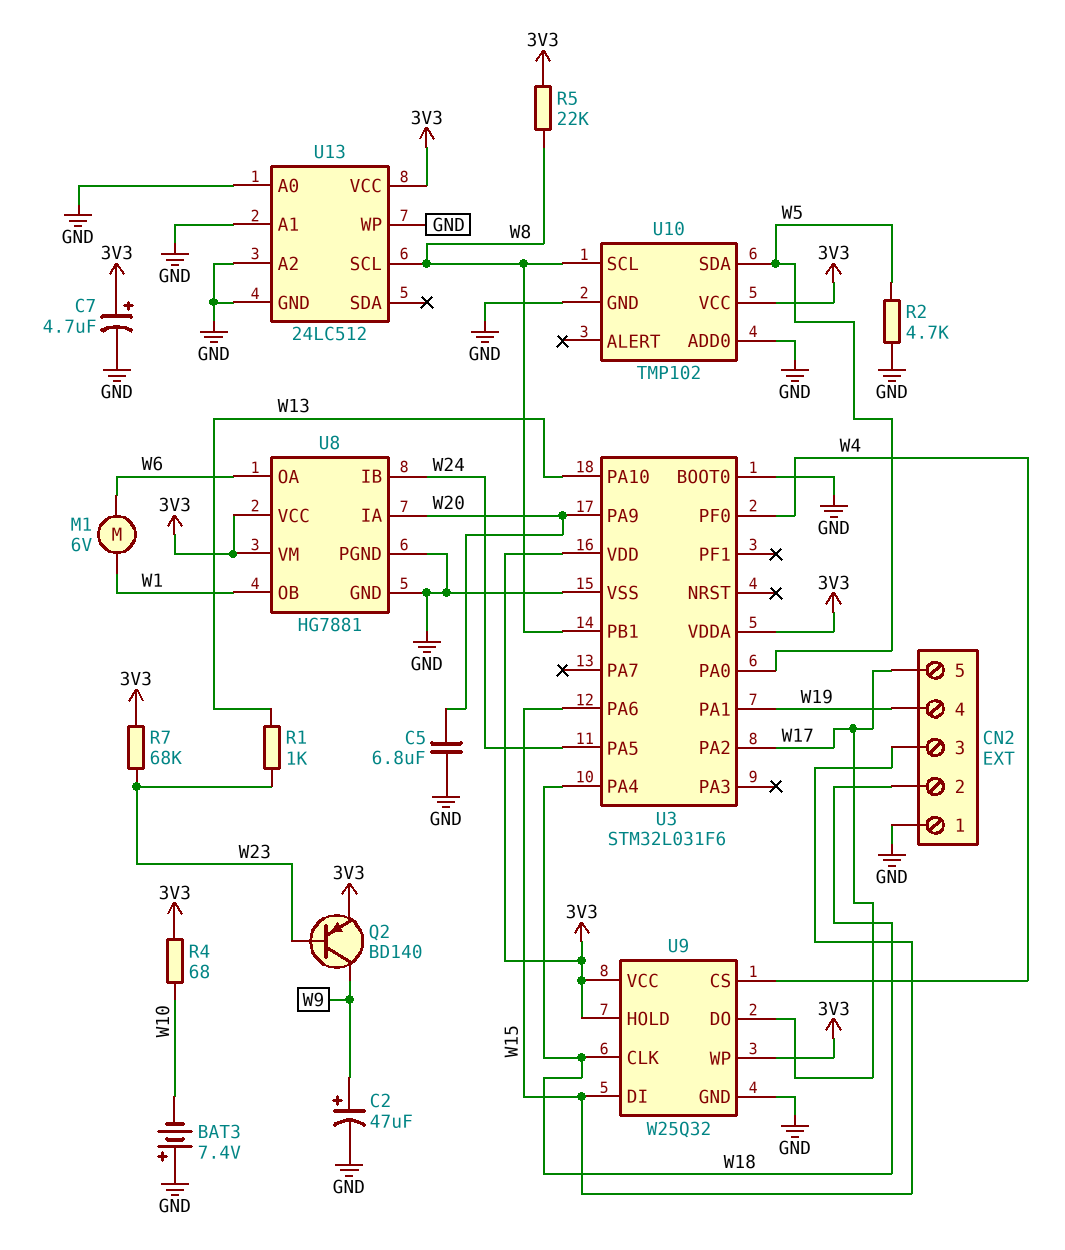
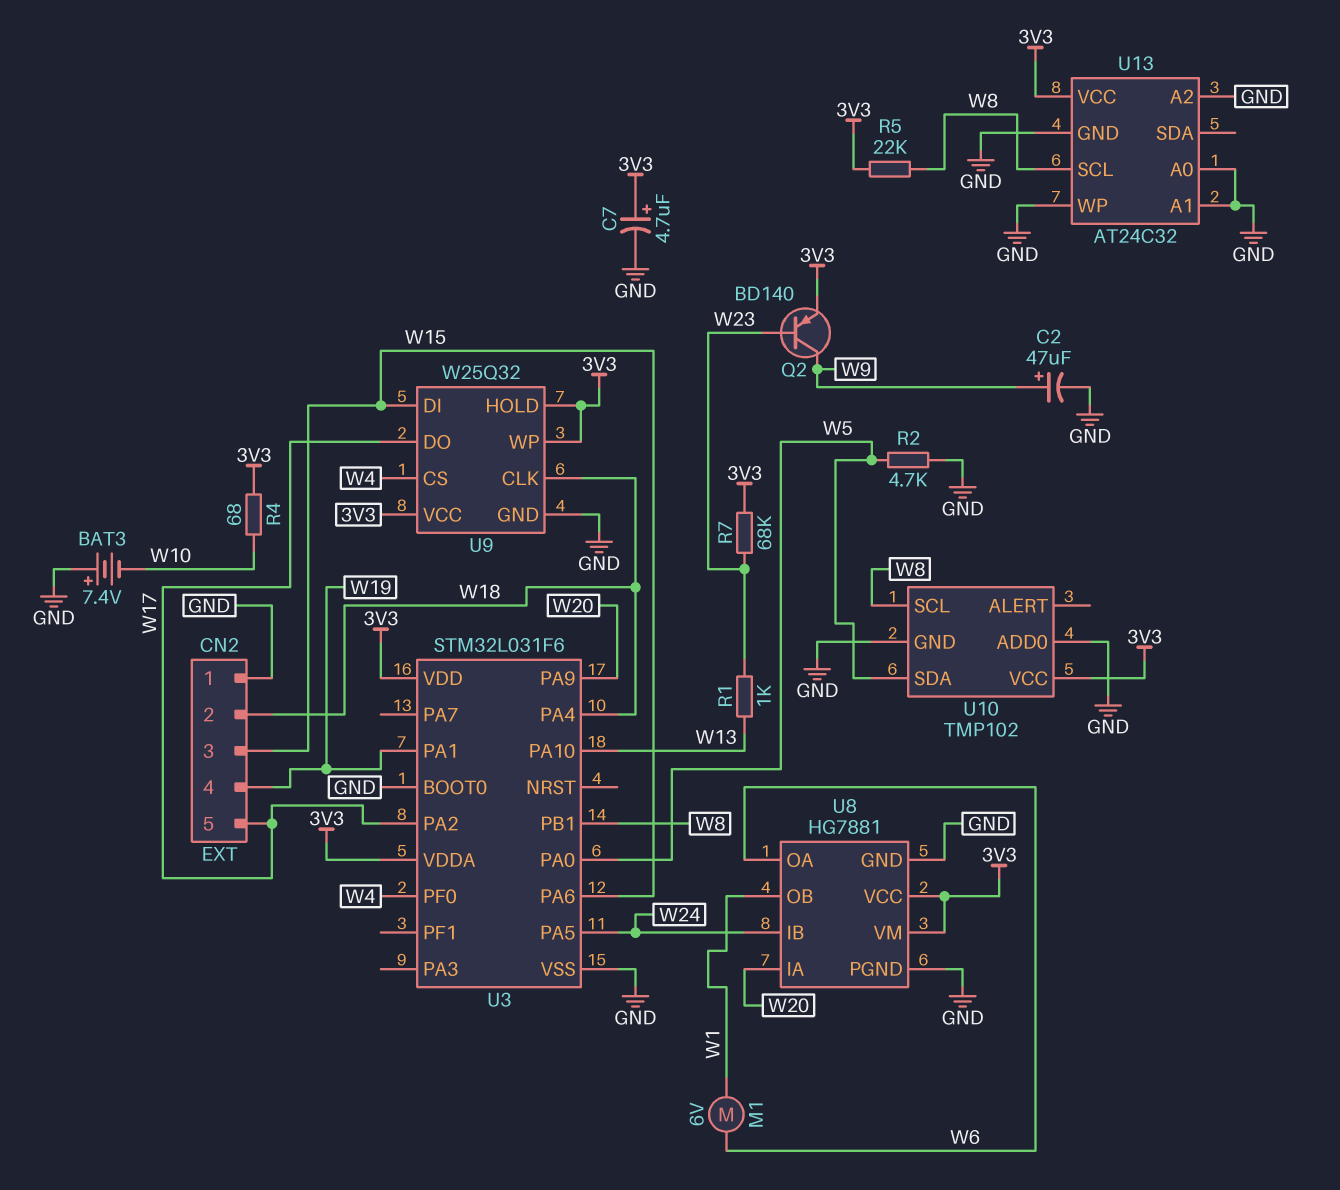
C5: 6.8uF (GND, W20) -> none
U13: 24LC512 -> AT24C32

